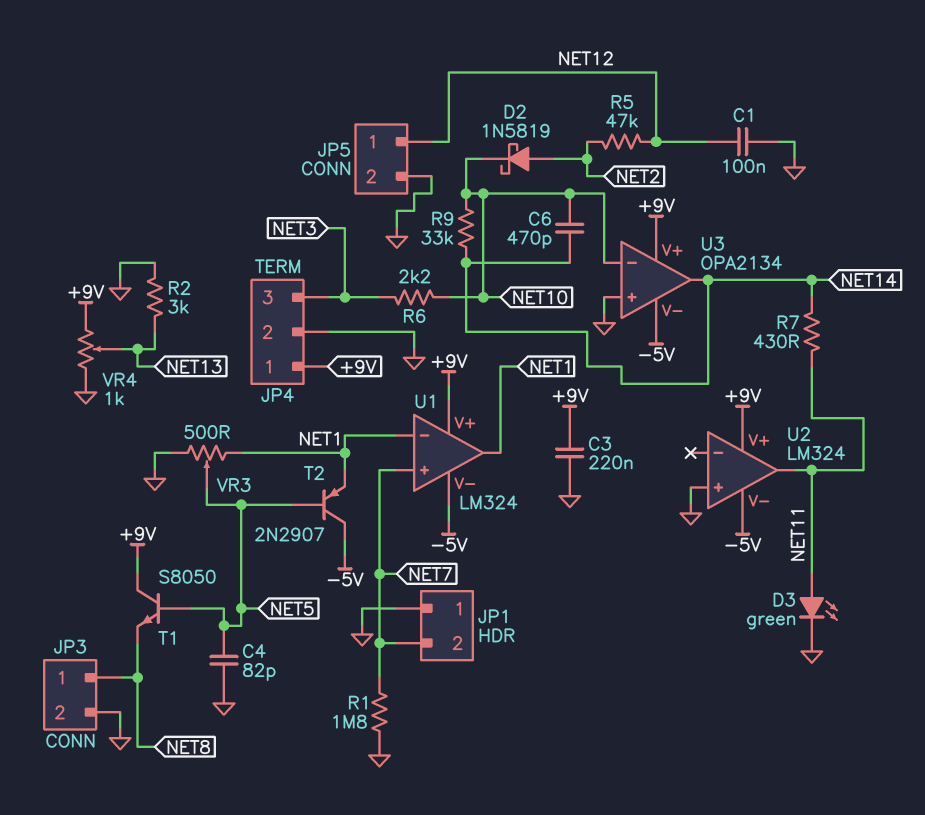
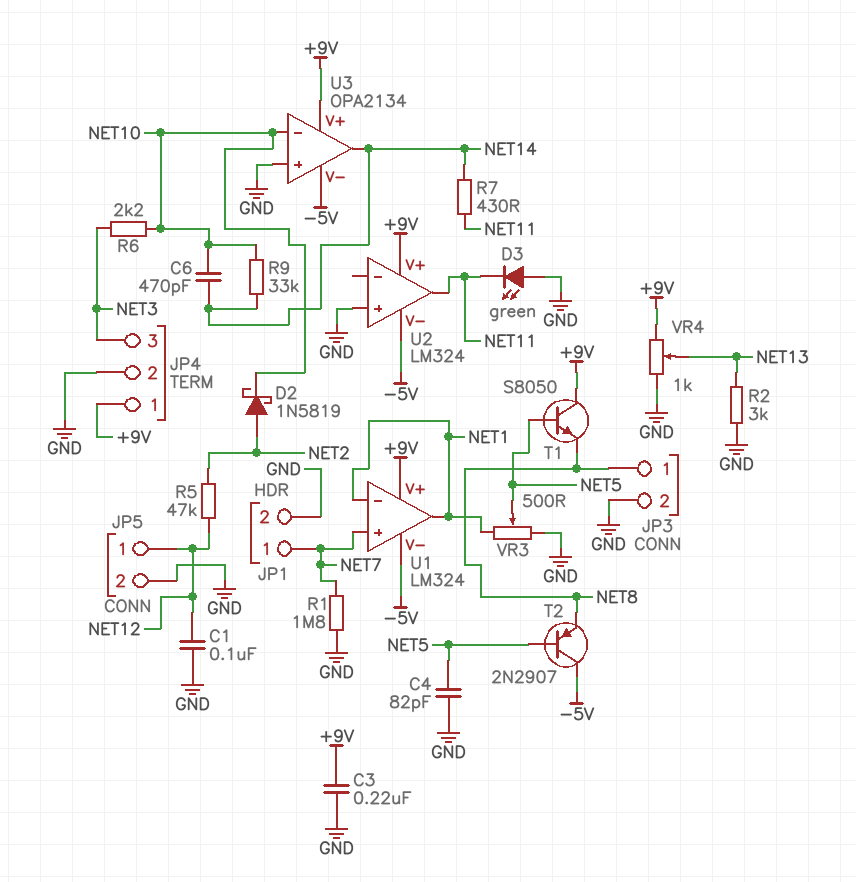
D3: LED green (A NET11, K GND) -> LED green (A GND, K NET11)
JP1 pin 1: GND -> NET7
JP1 pin 2: NET7 -> GND
T2: PNP 2N2907 (B NET5, C -5V, E NET1) -> PNP 2N2907 (B NET5, C -5V, E NET8)

